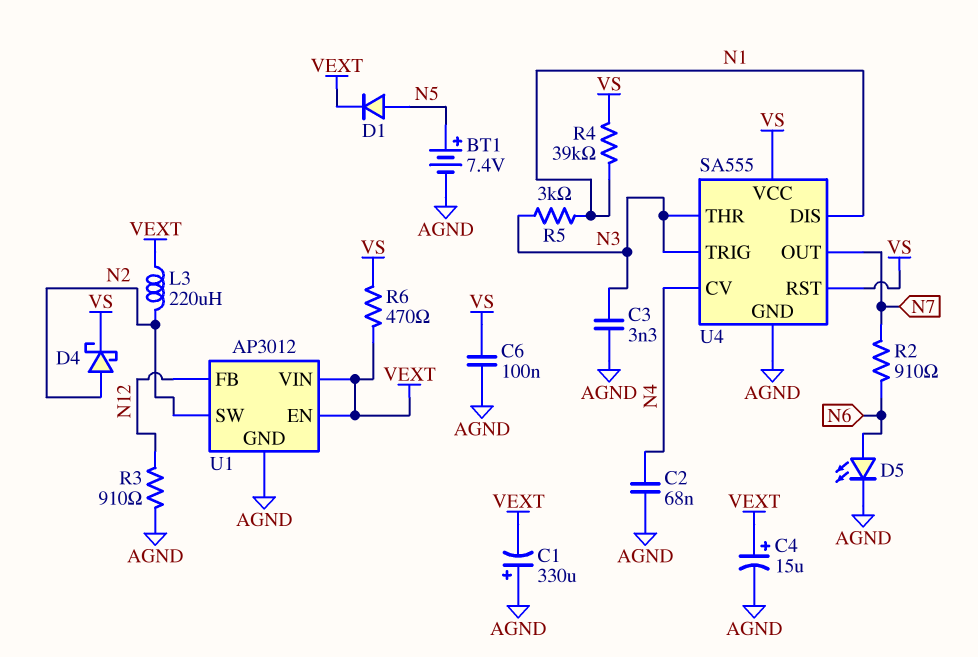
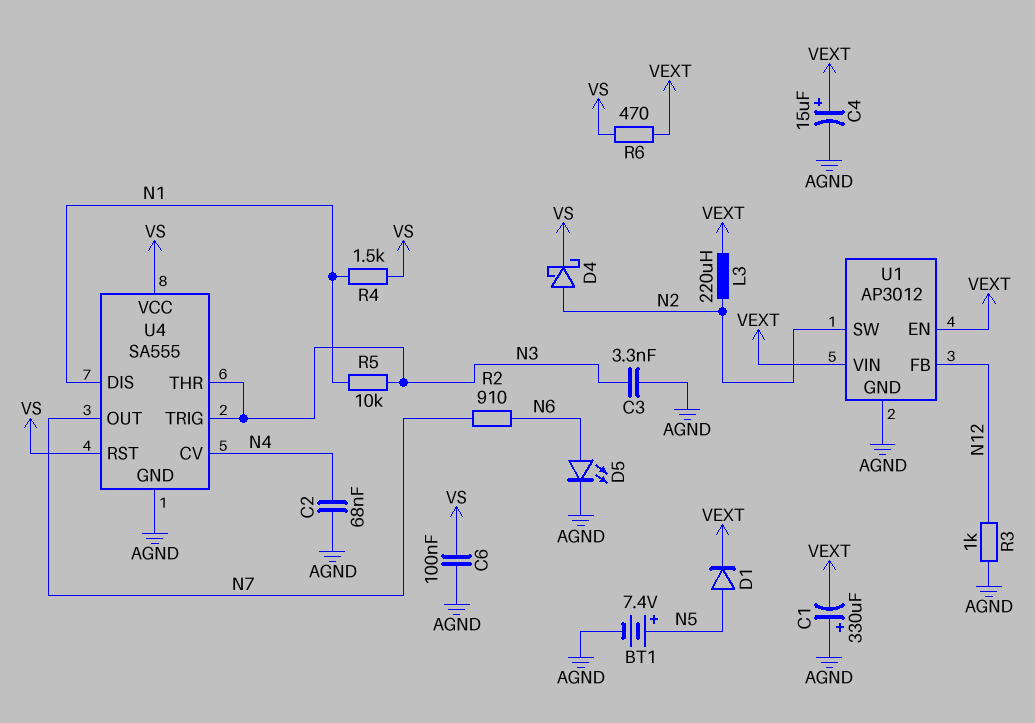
R3: 910 (AGND, N12) -> 1k (AGND, N12)
R4: 39k (N1, VS) -> 1.5k (N1, VS)
R5: 3k (N1, N3) -> 10k (N1, N3)

